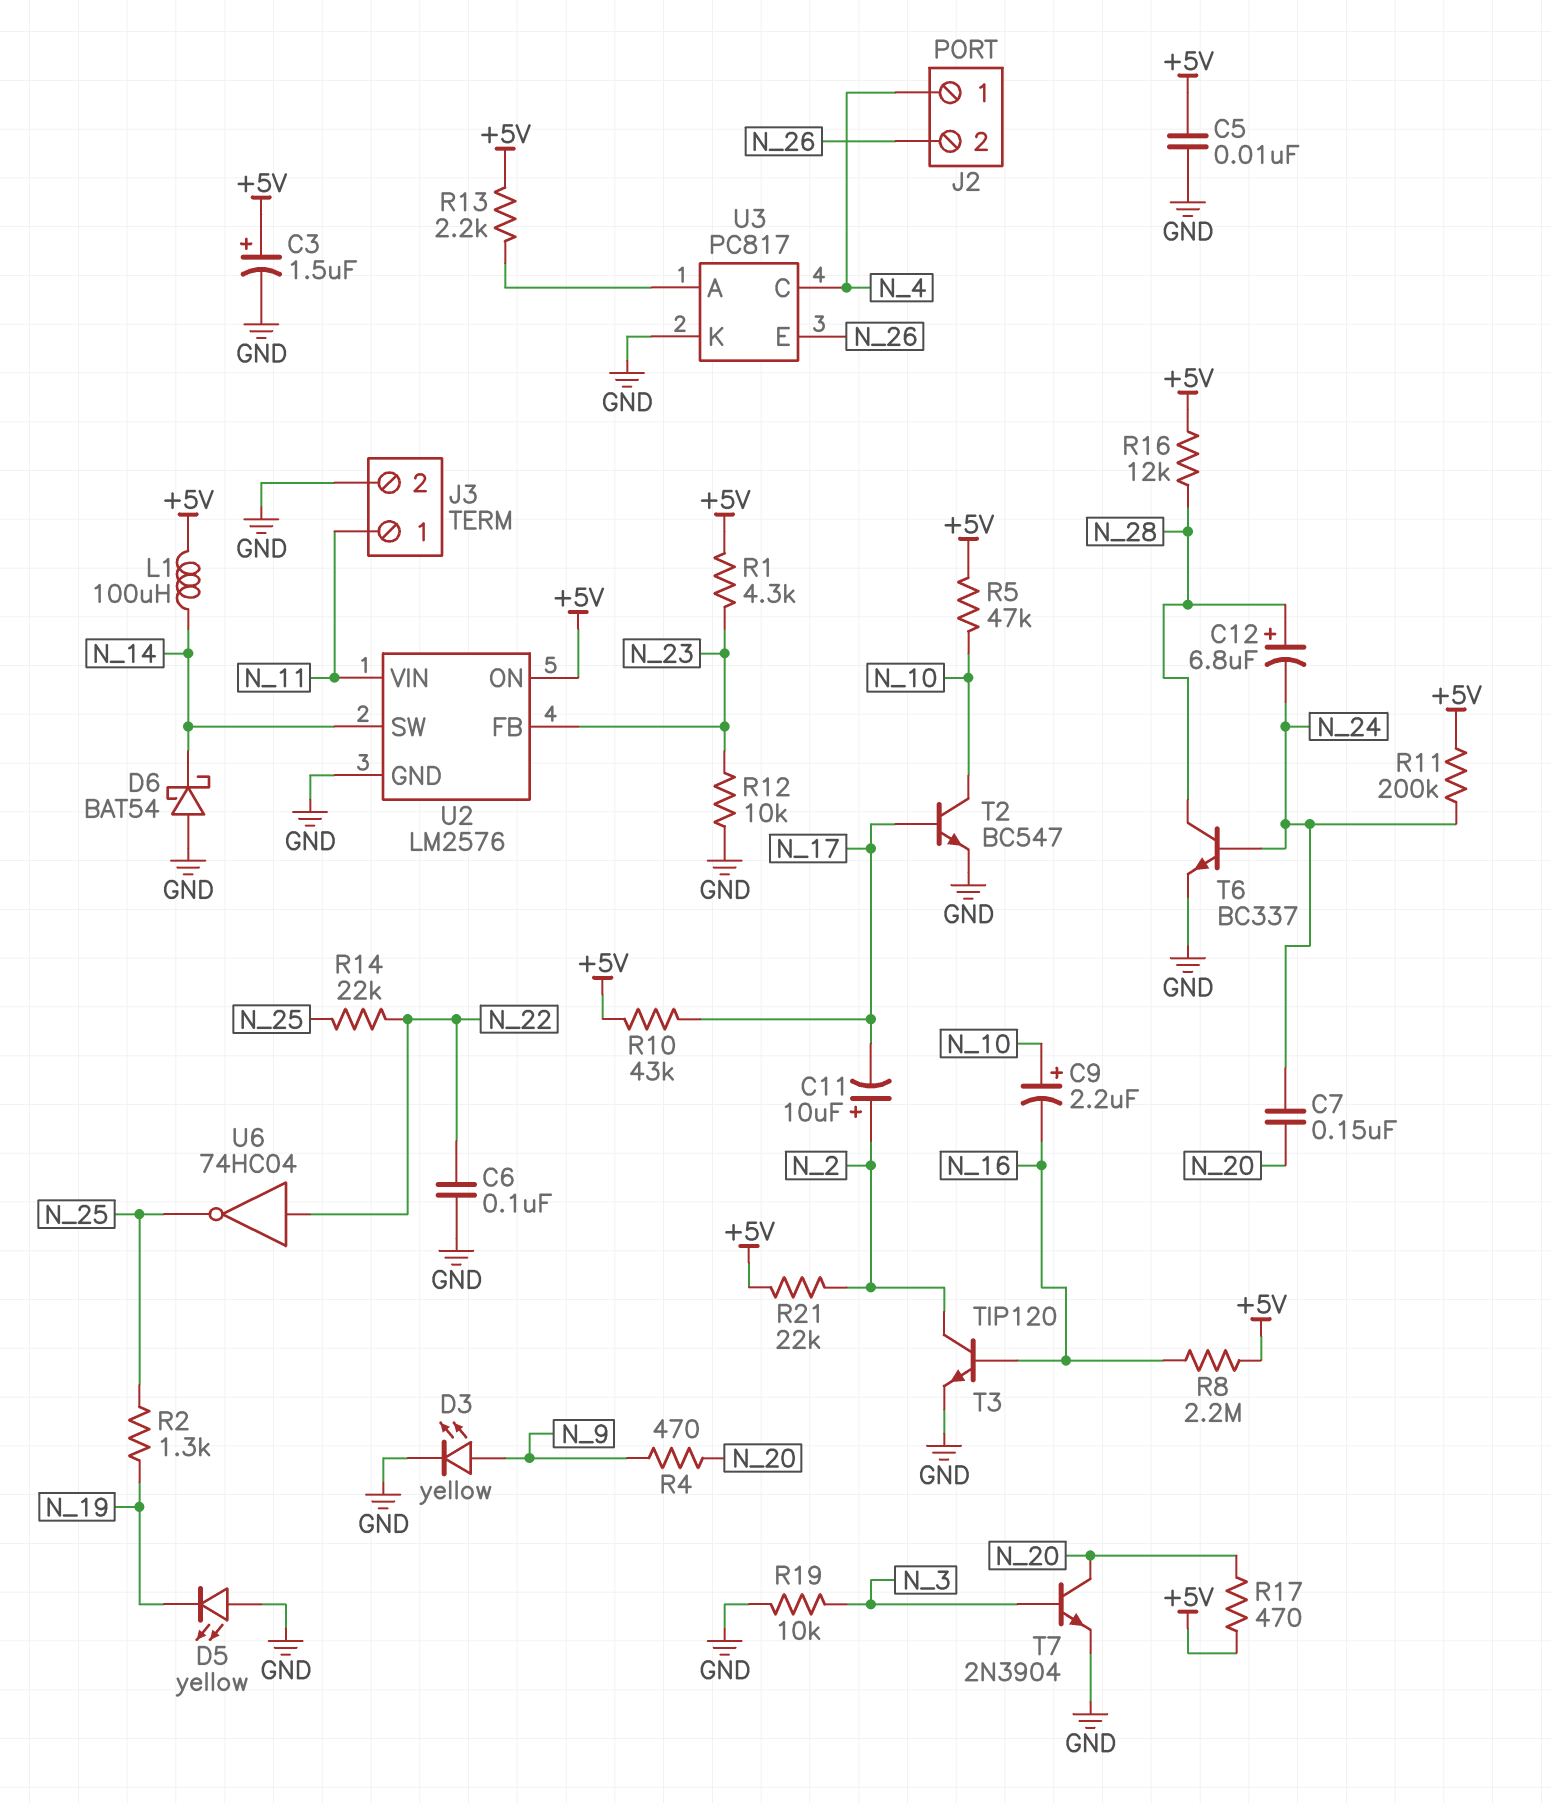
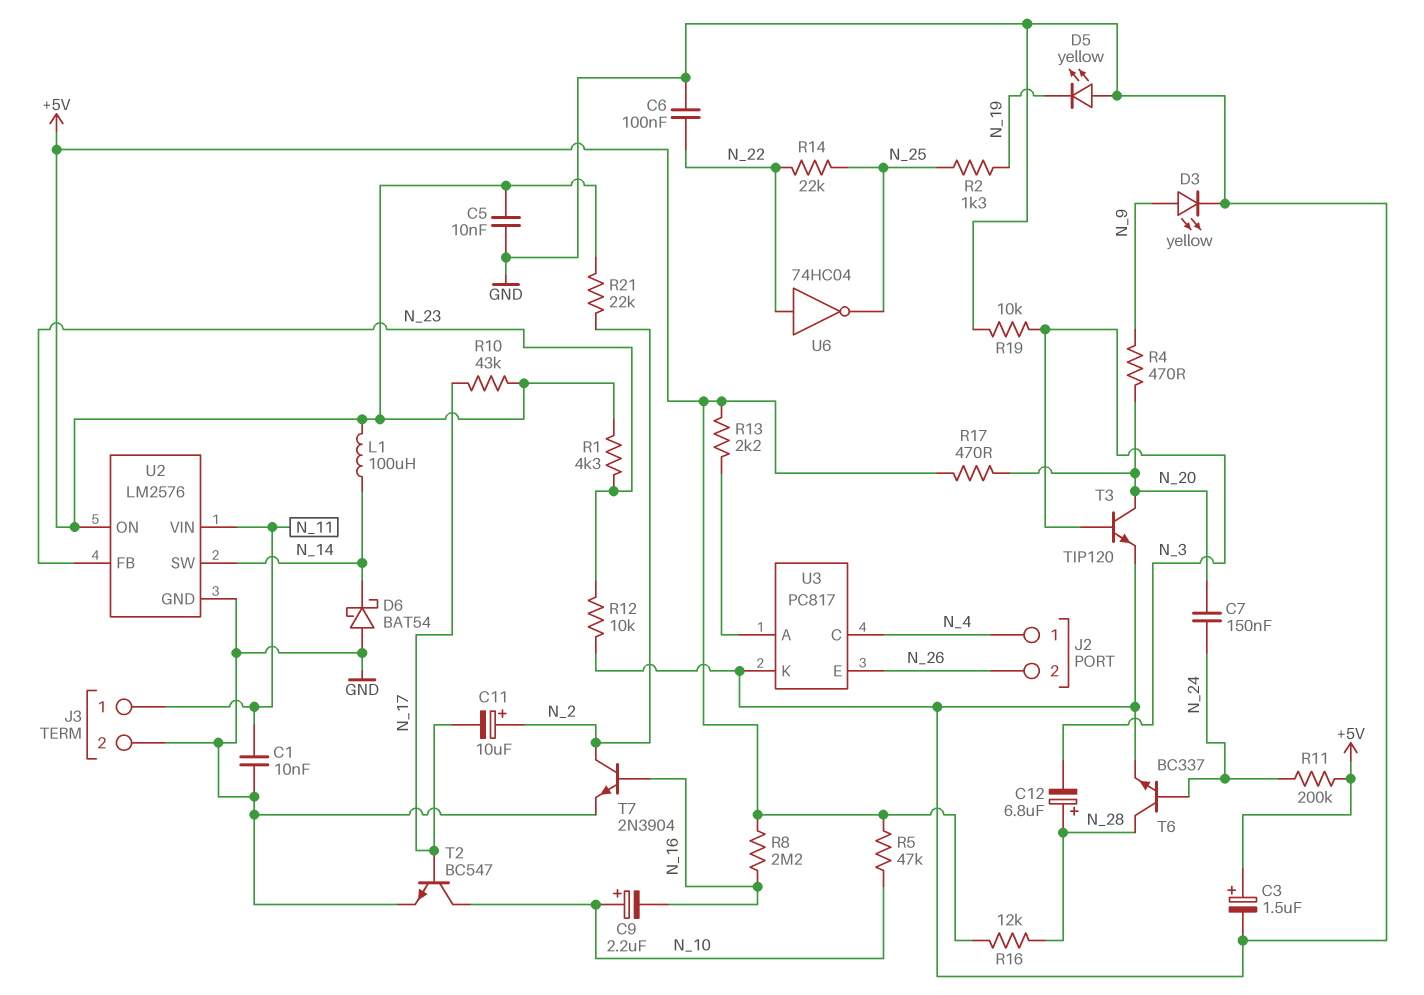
C1: none -> 10nF (GND, N_11)
C12: 6.8uF (plus N_28, minus N_24) -> 6.8uF (plus N_28, minus N_3)
T3: NPN TIP120 (B N_16, C N_2, E GND) -> NPN TIP120 (B N_3, C N_20, E GND)
T7: NPN 2N3904 (B N_3, C N_20, E GND) -> NPN 2N3904 (B N_16, C N_2, E GND)

